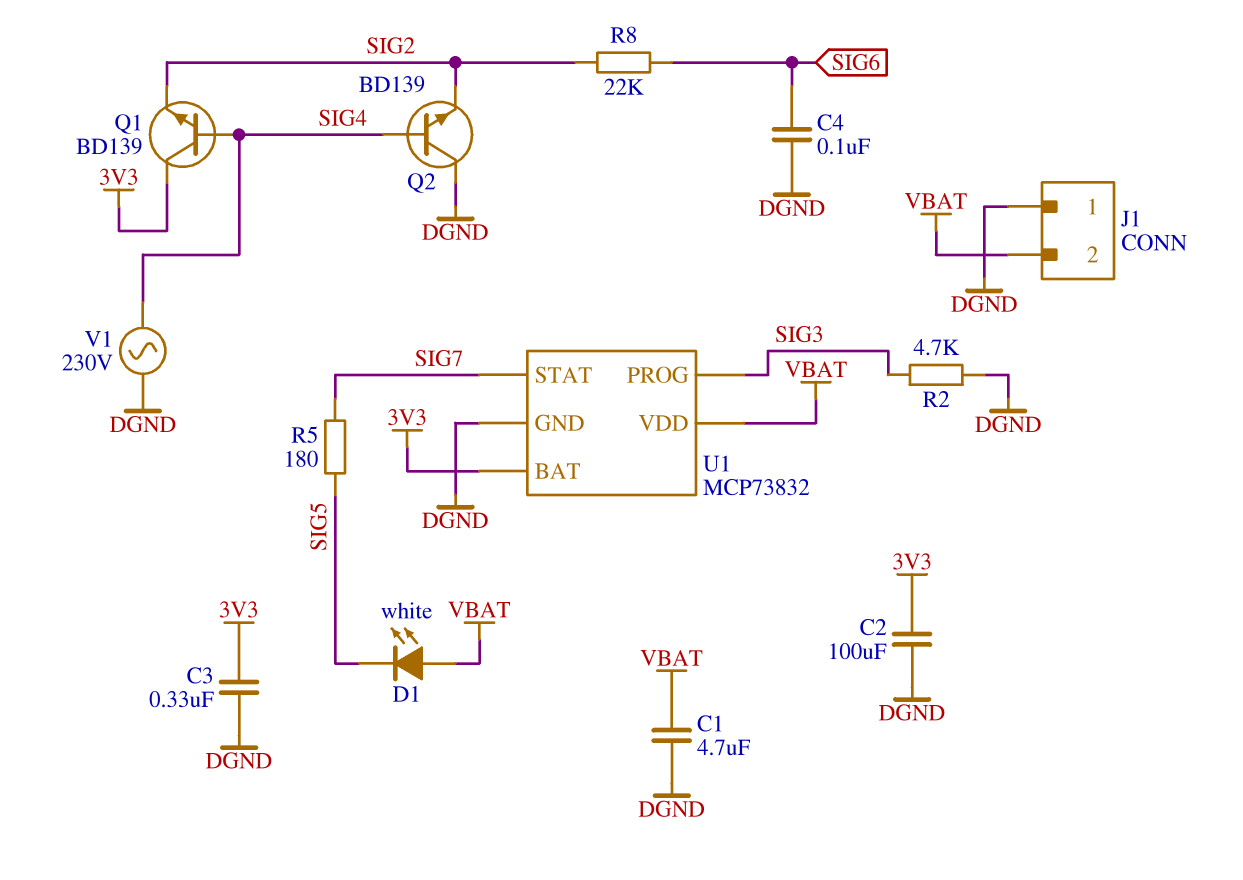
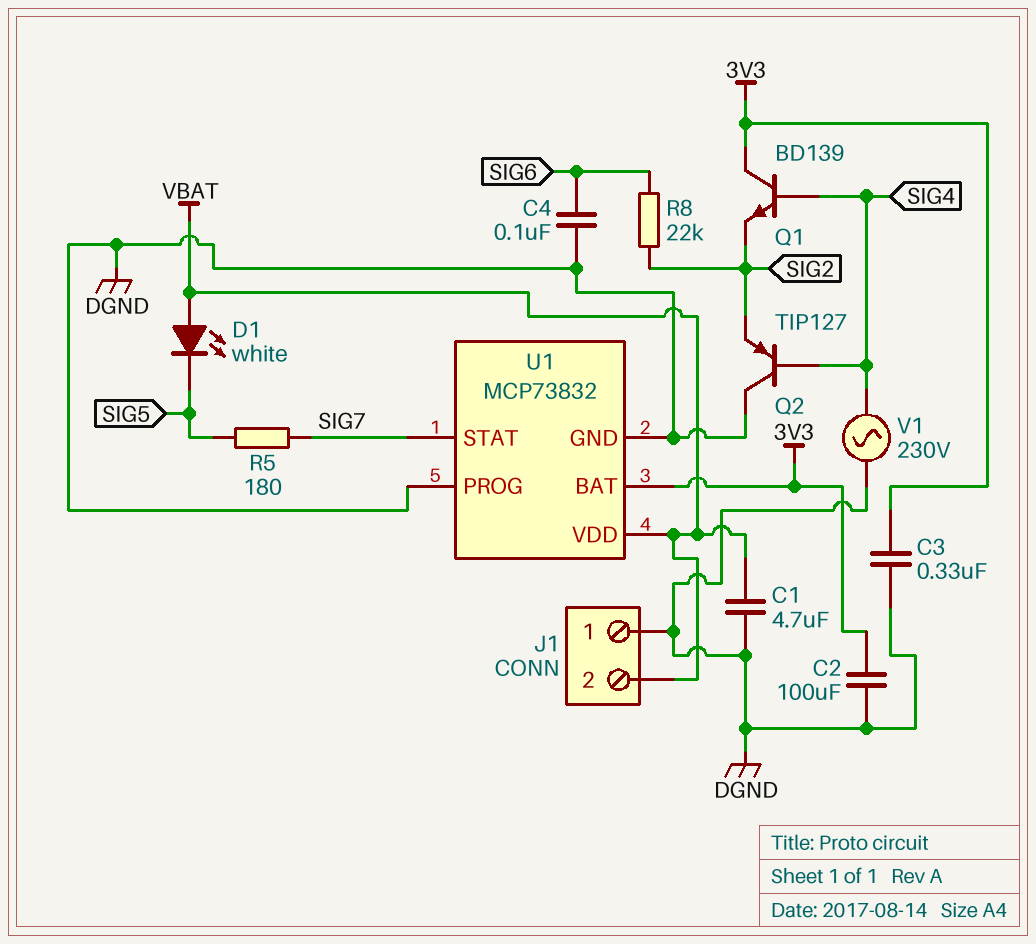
Q2: NPN BD139 (B SIG4, C DGND, E SIG2) -> PNP TIP127 (B SIG4, C DGND, E SIG2)
R2: 4.7k (DGND, SIG3) -> none
U1 pin PROG: SIG3 -> DGND

